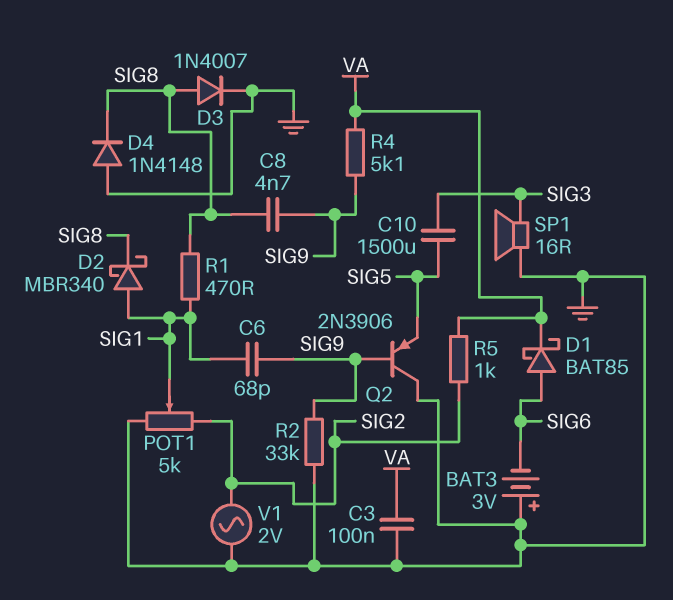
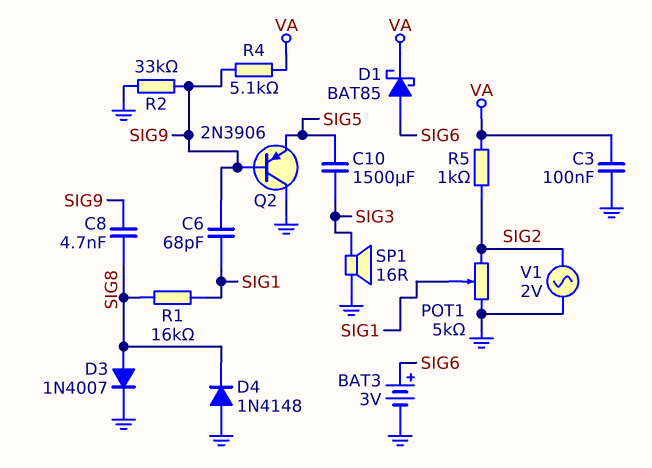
BAT3: 3V (plus GND, minus SIG6) -> 3V (plus SIG6, minus GND)
D2: schottky MBR340 (A SIG1, K SIG8) -> none
R1: 470 (SIG1, SIG8) -> 16k (SIG1, SIG8)

